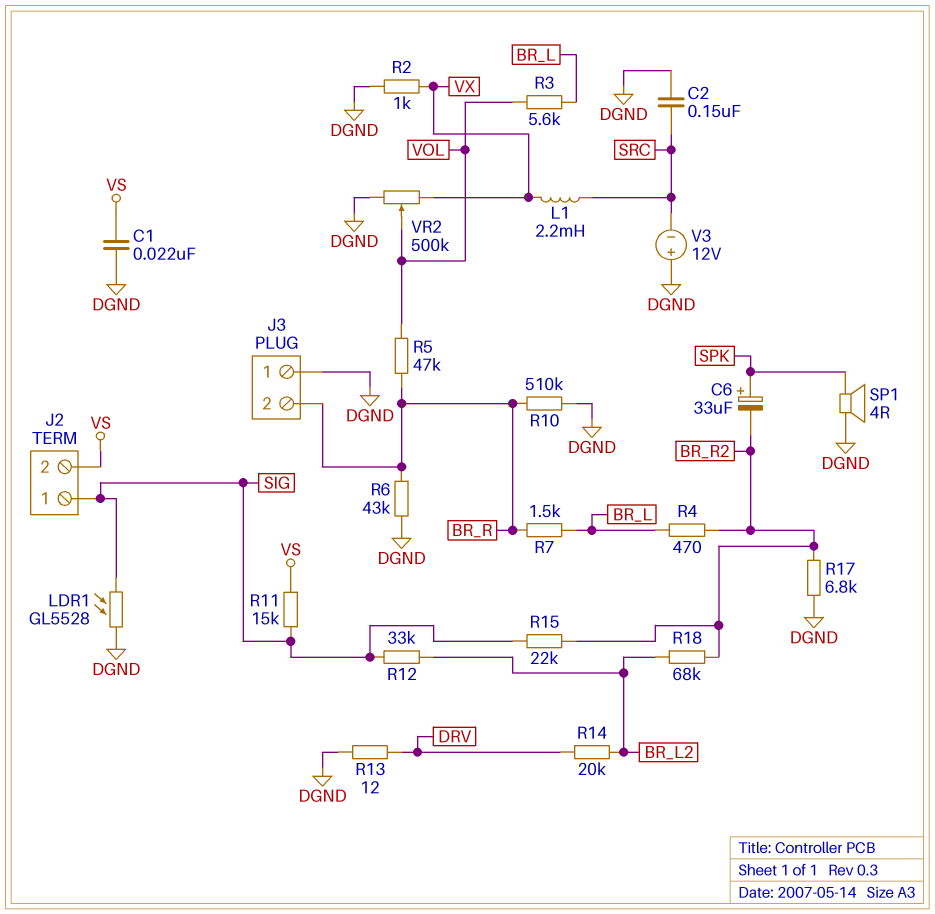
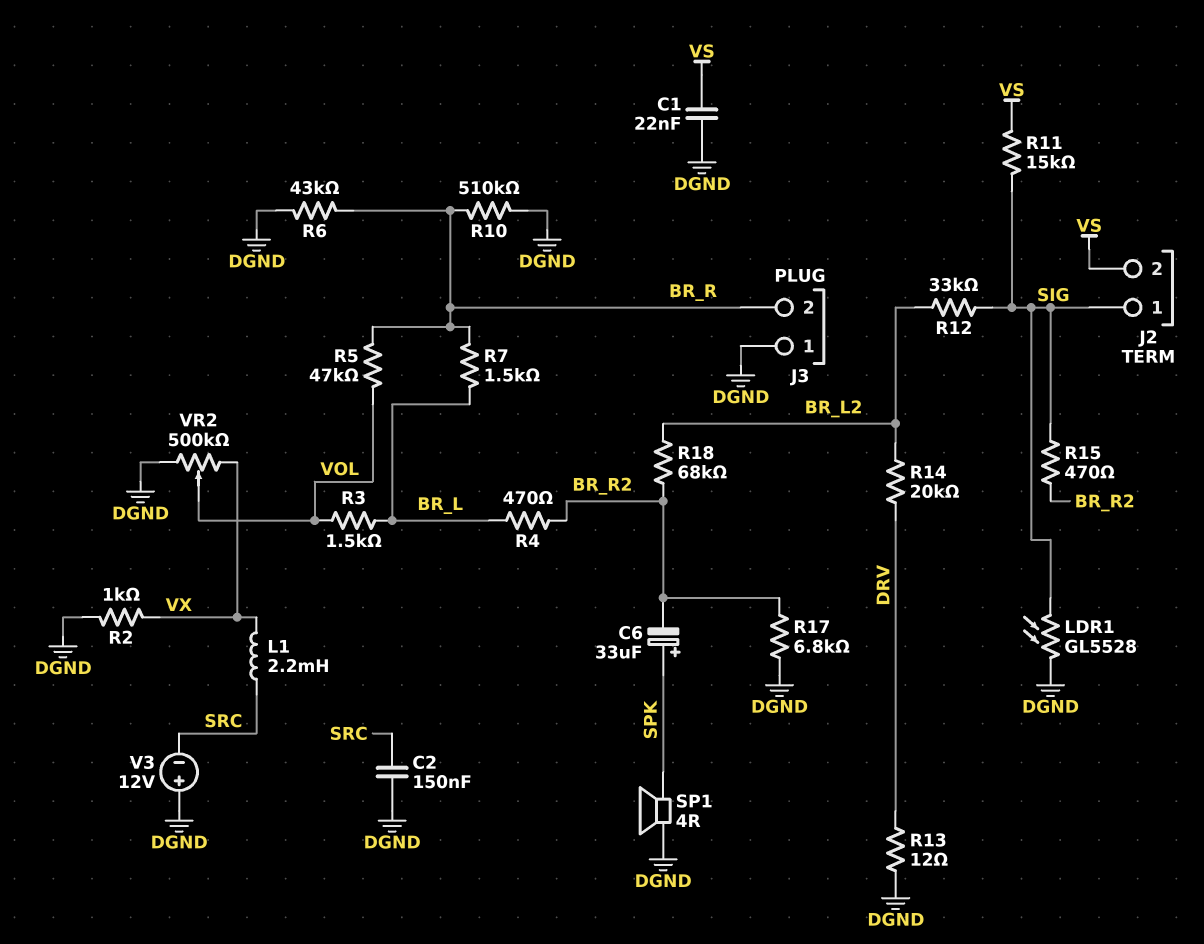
R3: 5.6k (BR_L, VOL) -> 1.5k (BR_L, VOL)
R15: 22k (BR_R2, SIG) -> 470 (BR_R2, SIG)

